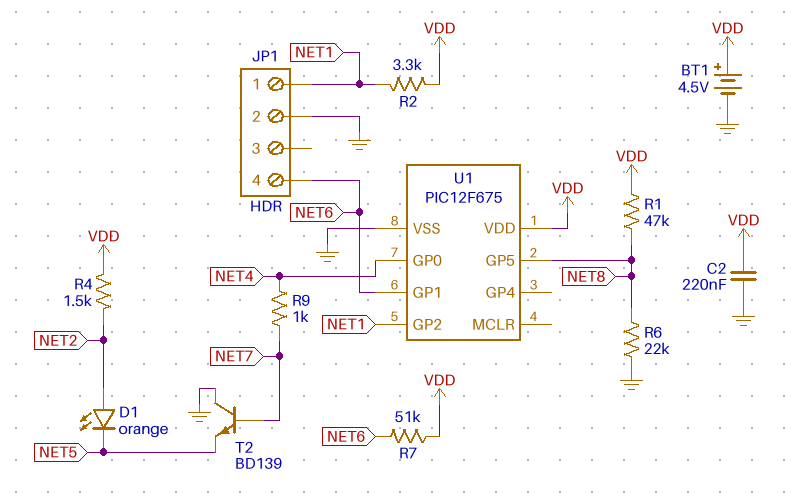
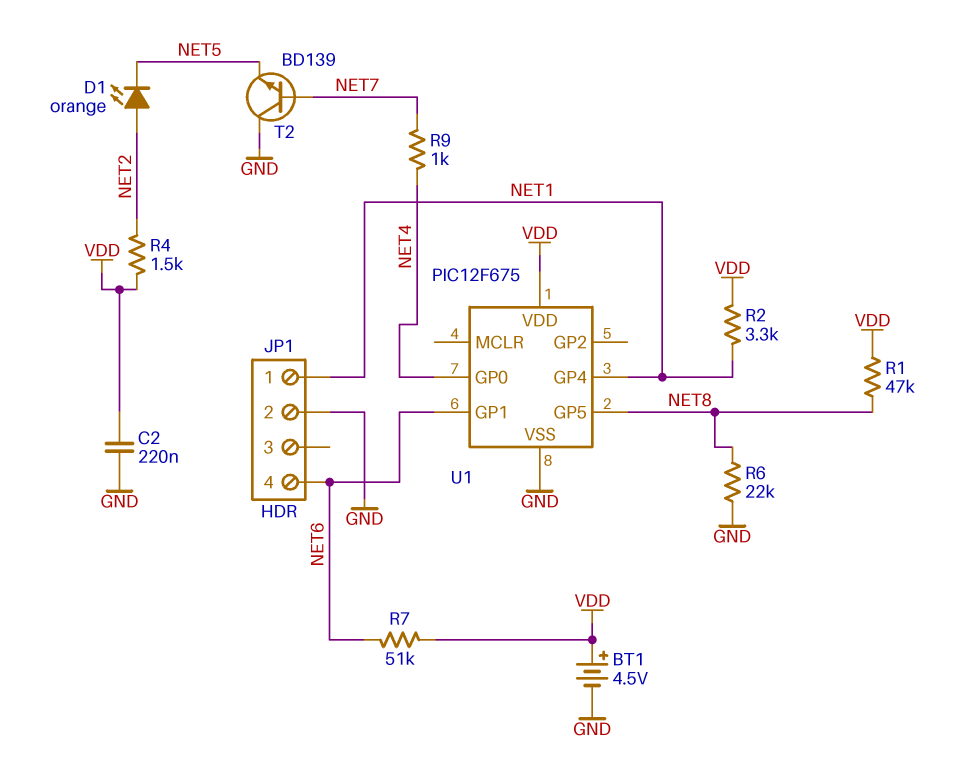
U1 pin GP2: NET1 -> none
U1 pin GP4: none -> NET1

